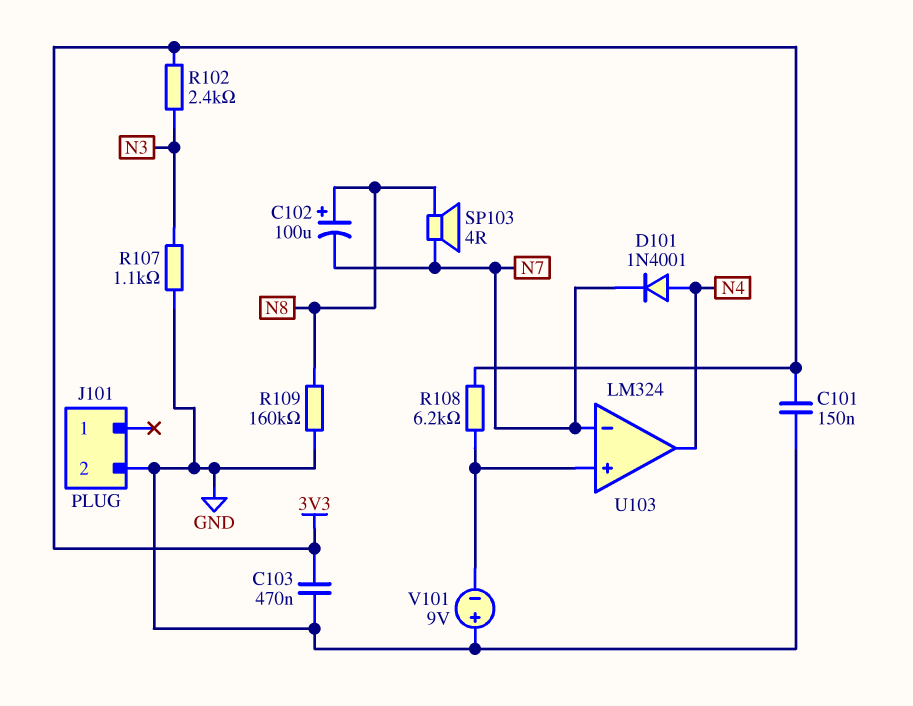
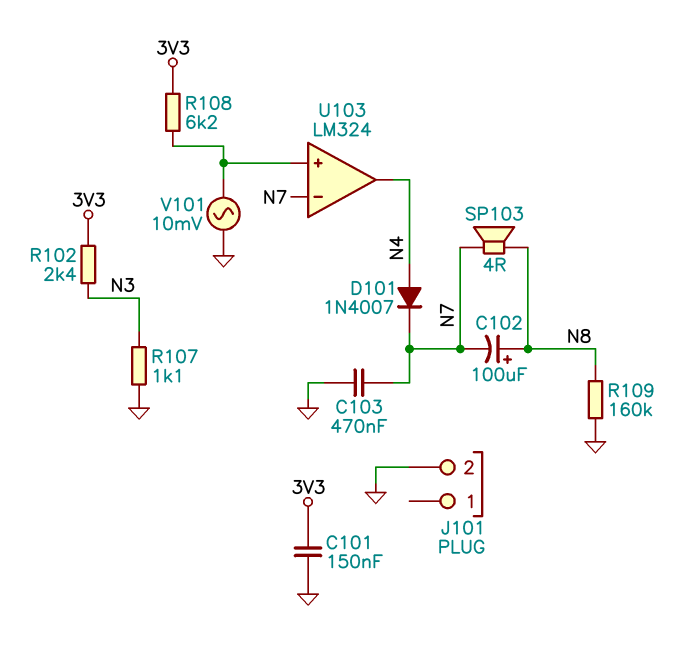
C103: 470nF (3V3, GND) -> 470nF (GND, N7)
D101: diode 1N4001 (A N4, K N7) -> diode 1N4007 (A N4, K N7)
V101: 9V (plus GND, minus U103/in+) -> AC 10mV (GND, U103/in+)

